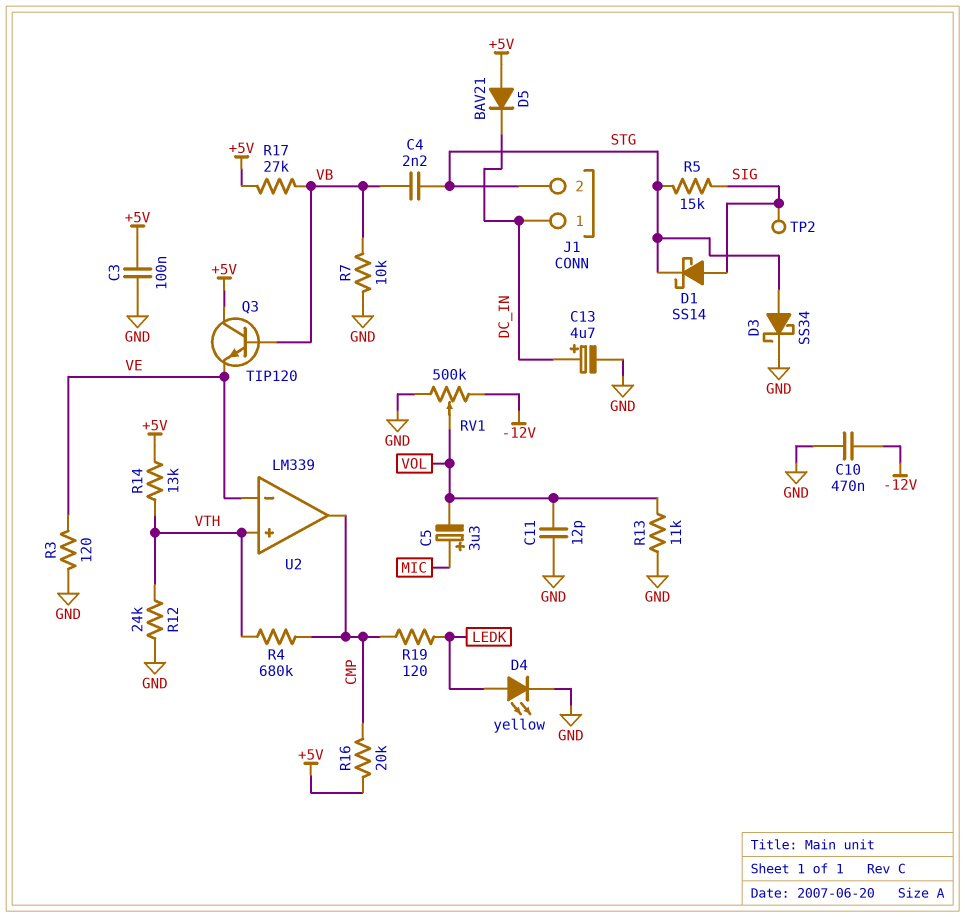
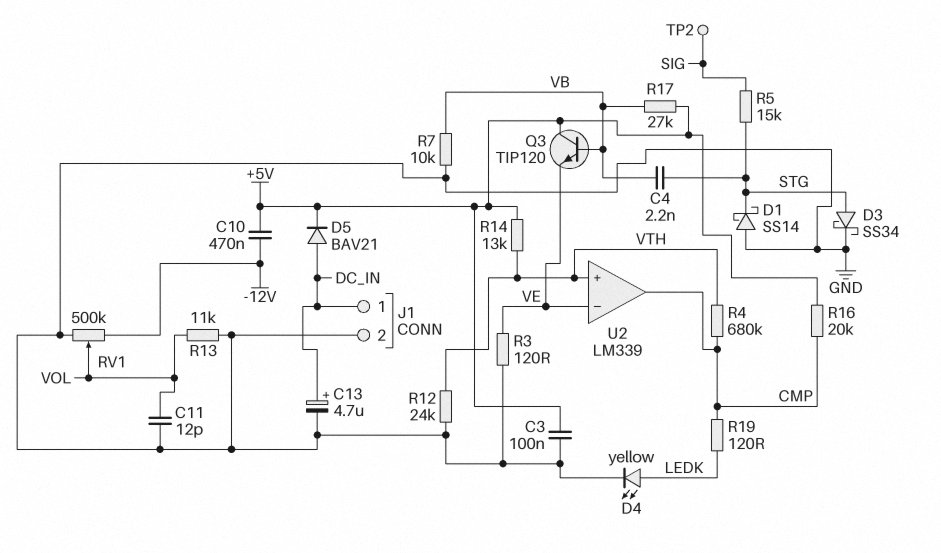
C5: 3.3uF (plus MIC, minus VOL) -> none
C10: 470nF (-12V, GND) -> 470nF (+5V, -12V)
D1: schottky SS14 (A SIG, K STG) -> schottky SS14 (A GND, K STG)
D5: diode BAV21 (A +5V, K DC_IN) -> diode BAV21 (A DC_IN, K +5V)
J1 pin 2: STG -> GND

